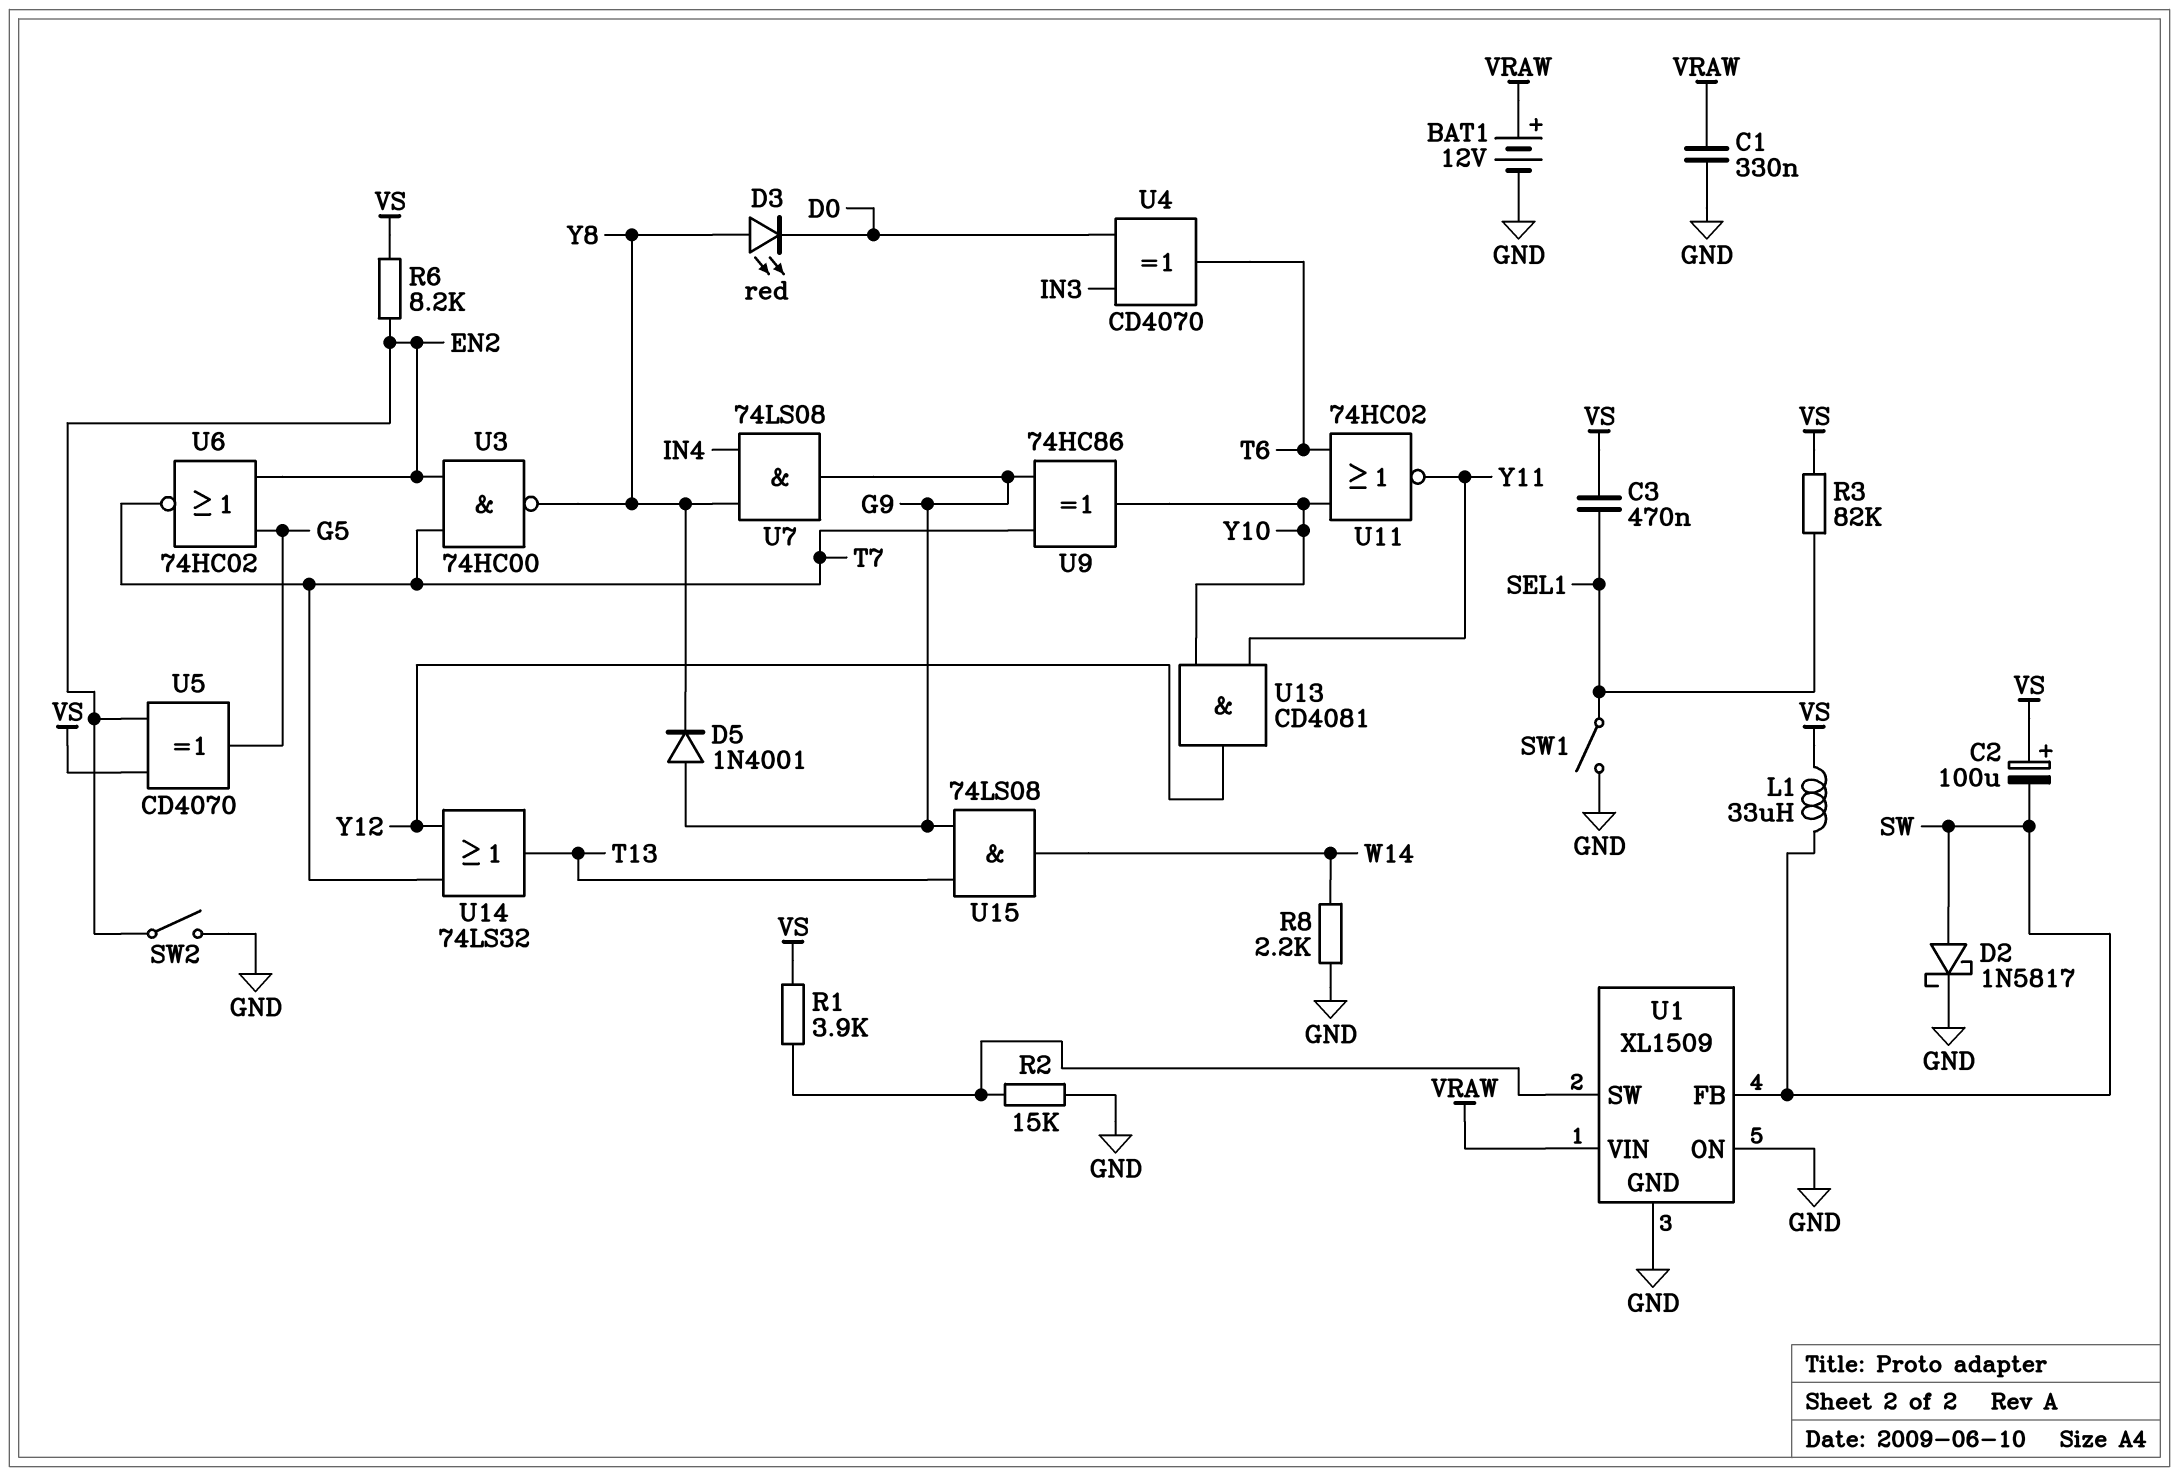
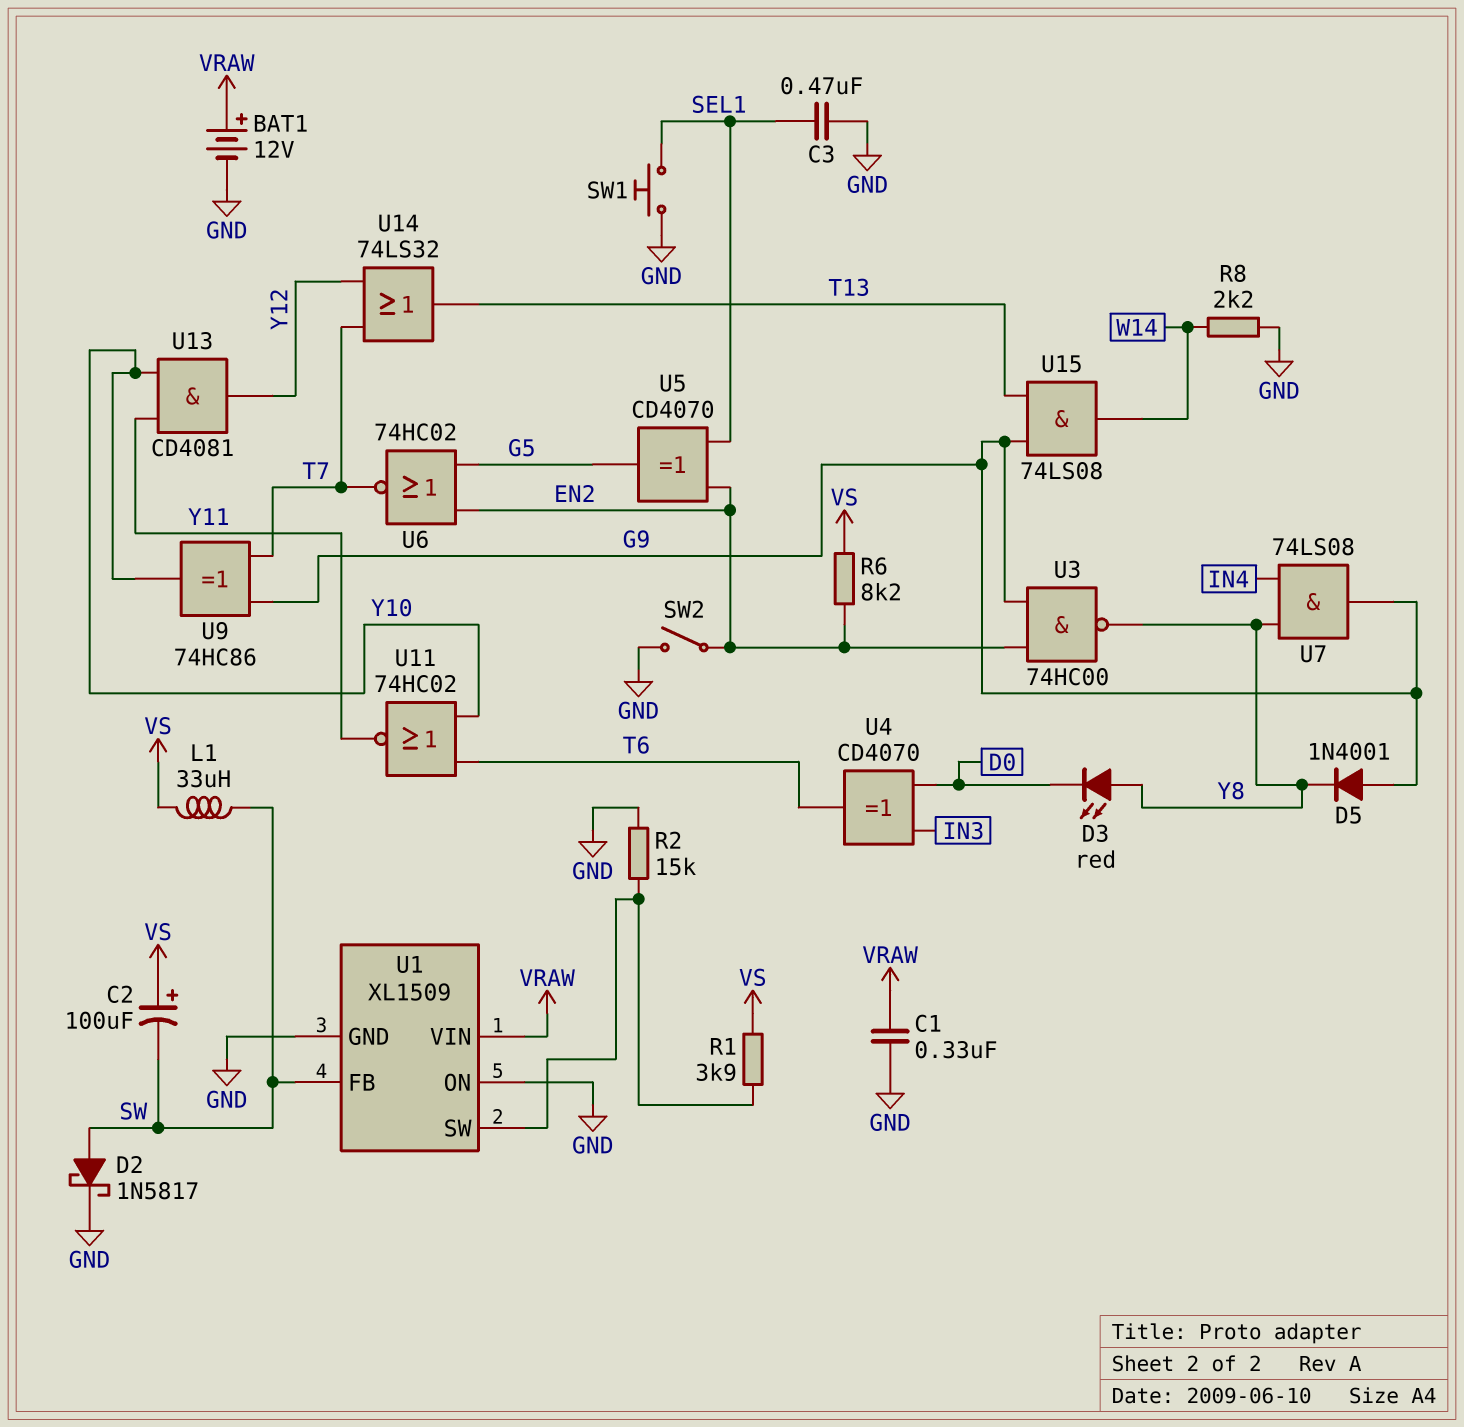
C3: 470nF (SEL1, VS) -> 470nF (GND, SEL1)
R3: 82k (SEL1, VS) -> none
SW1: switch (GND, SEL1) -> button (GND, SEL1)
U3: NAND 74HC00 (in EN2, in T7, out Y8) -> NAND 74HC00 (in EN2, in G9, out Y8)
U5: XOR CD4070 (in EN2, in VS, out G5) -> XOR CD4070 (in EN2, in SEL1, out G5)

